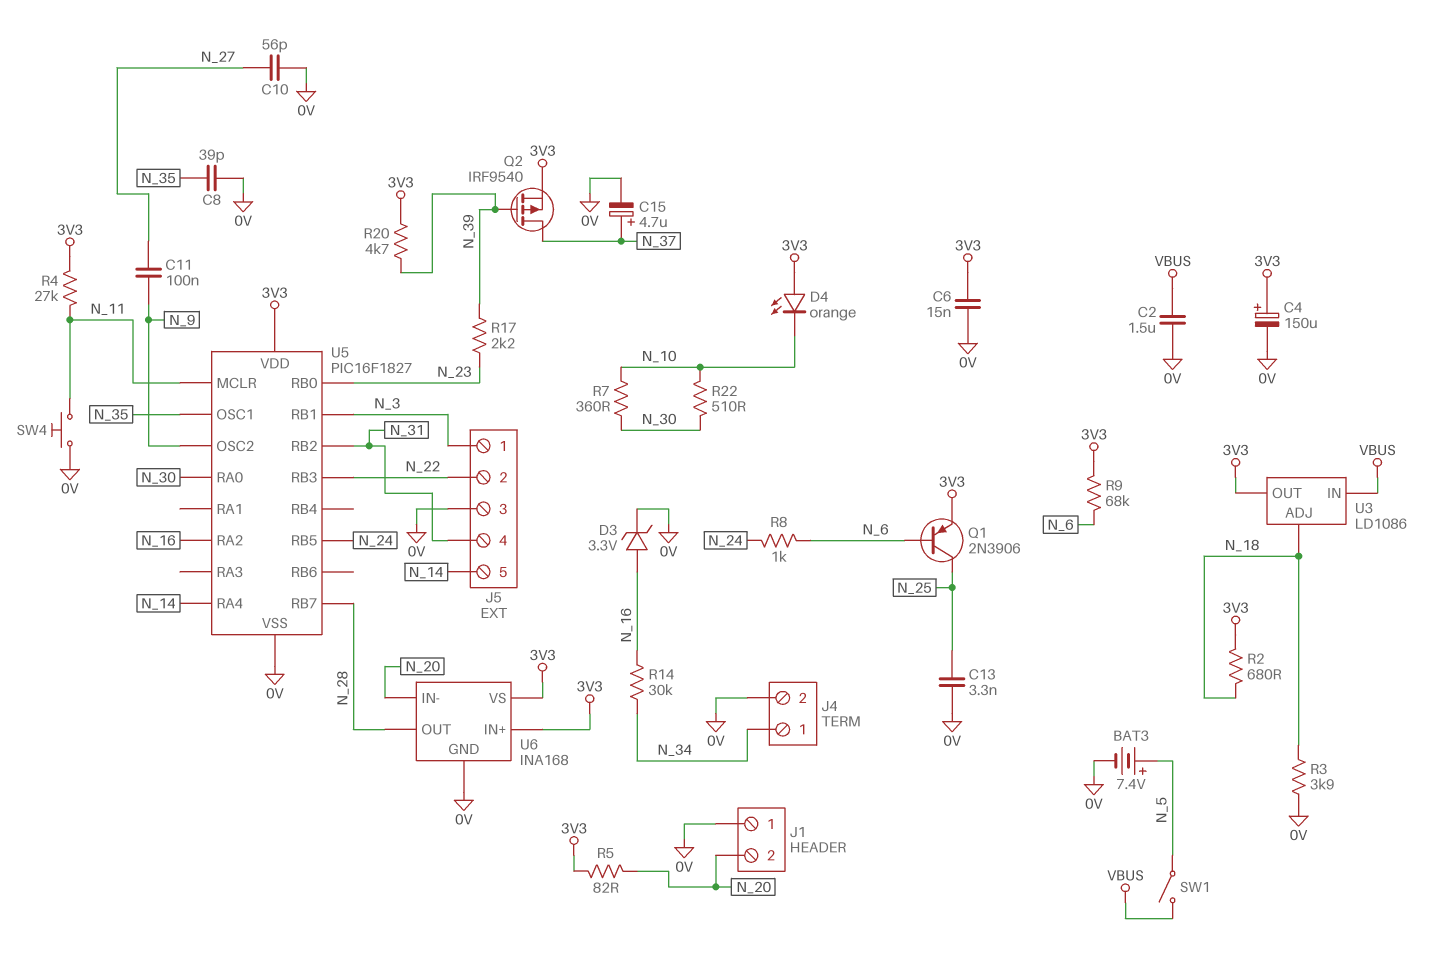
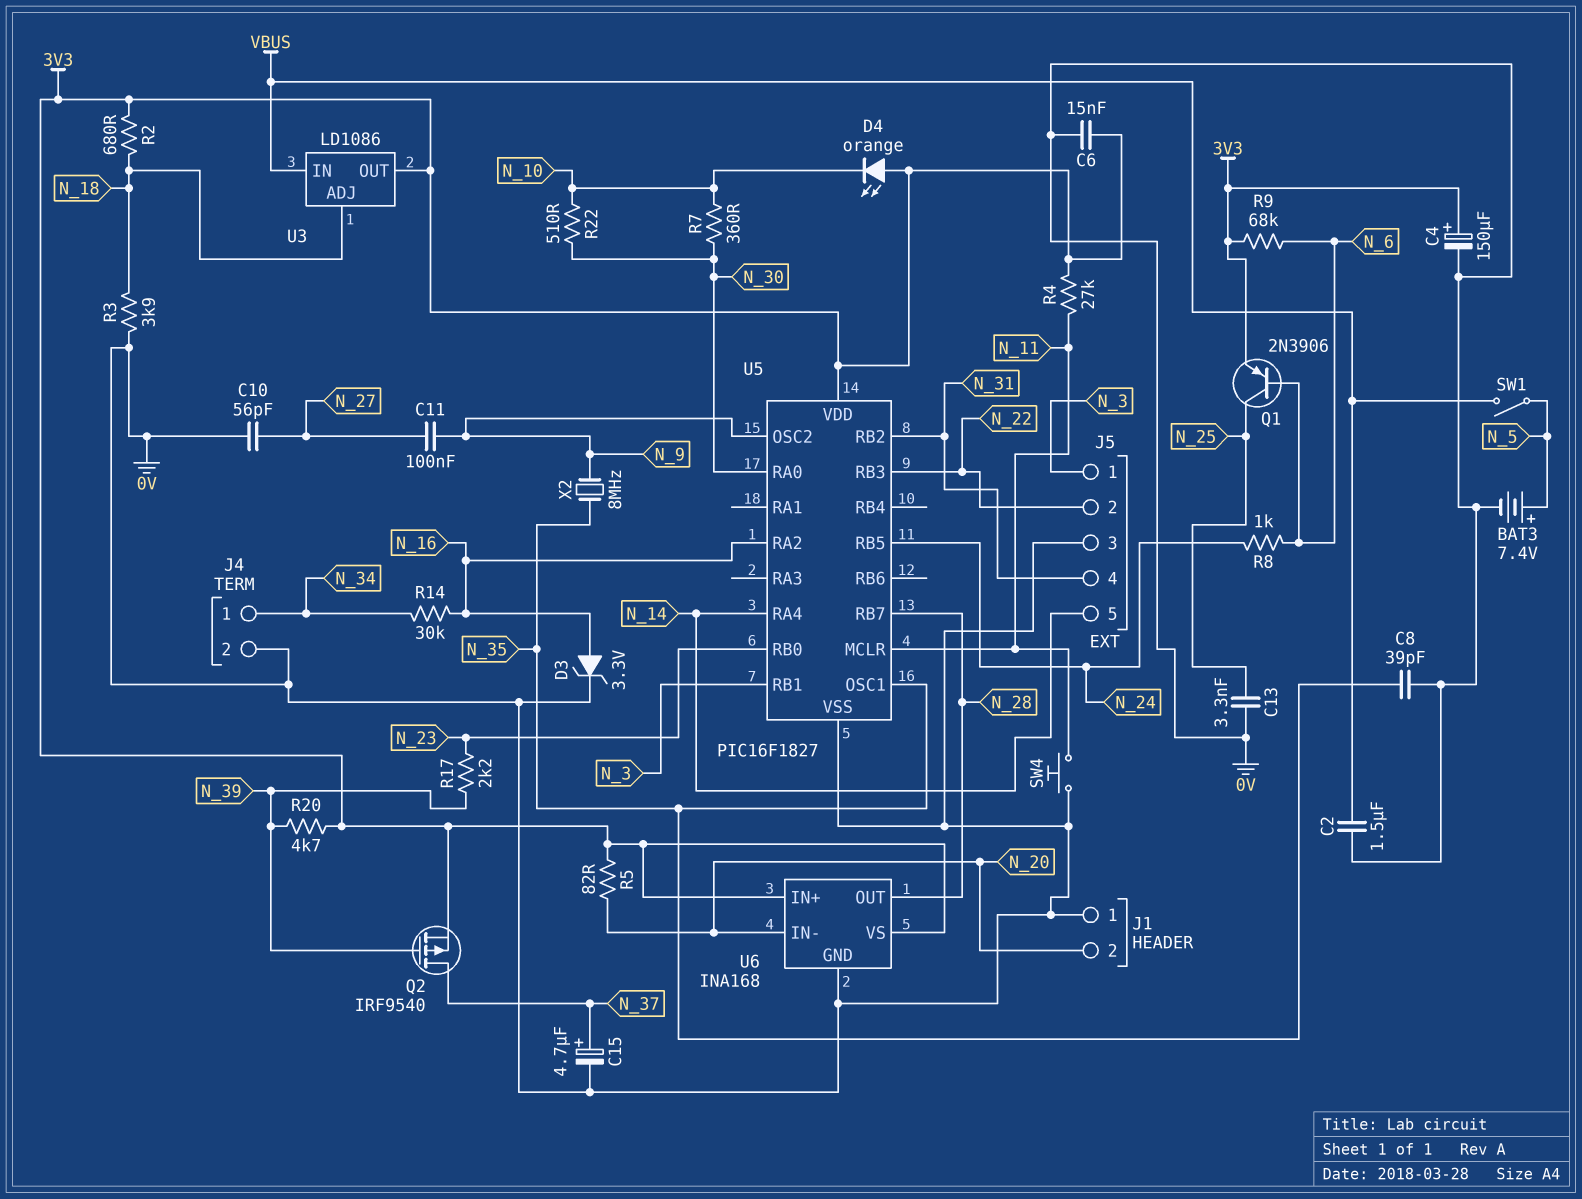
X2: none -> 8MHz (N_9, N_35)

